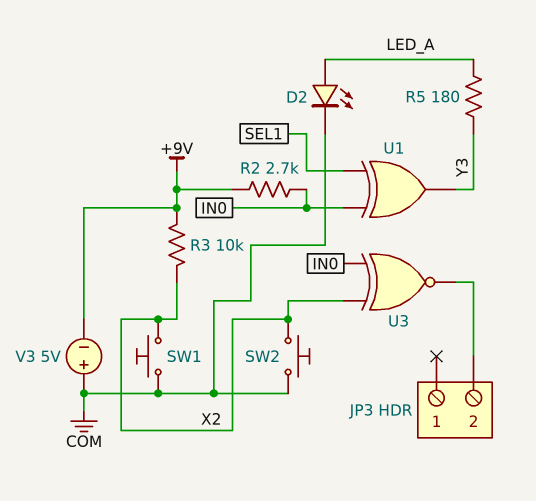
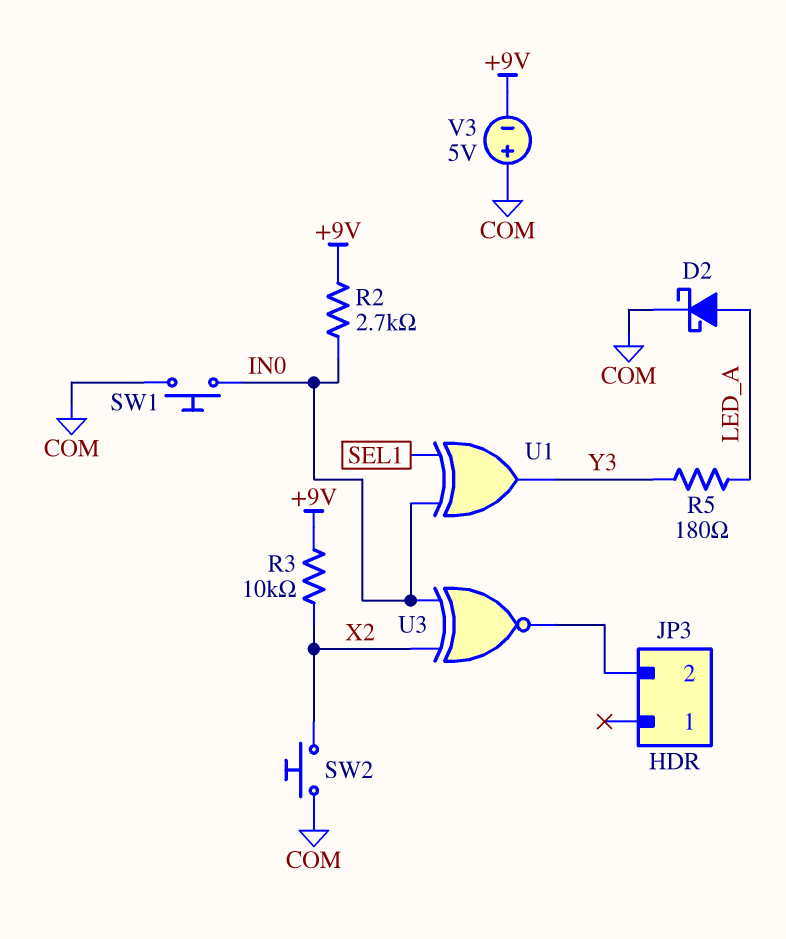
D2: LED (A LED_A, K COM) -> schottky (A LED_A, K COM)
SW1: button (COM, X2) -> button (COM, IN0)

